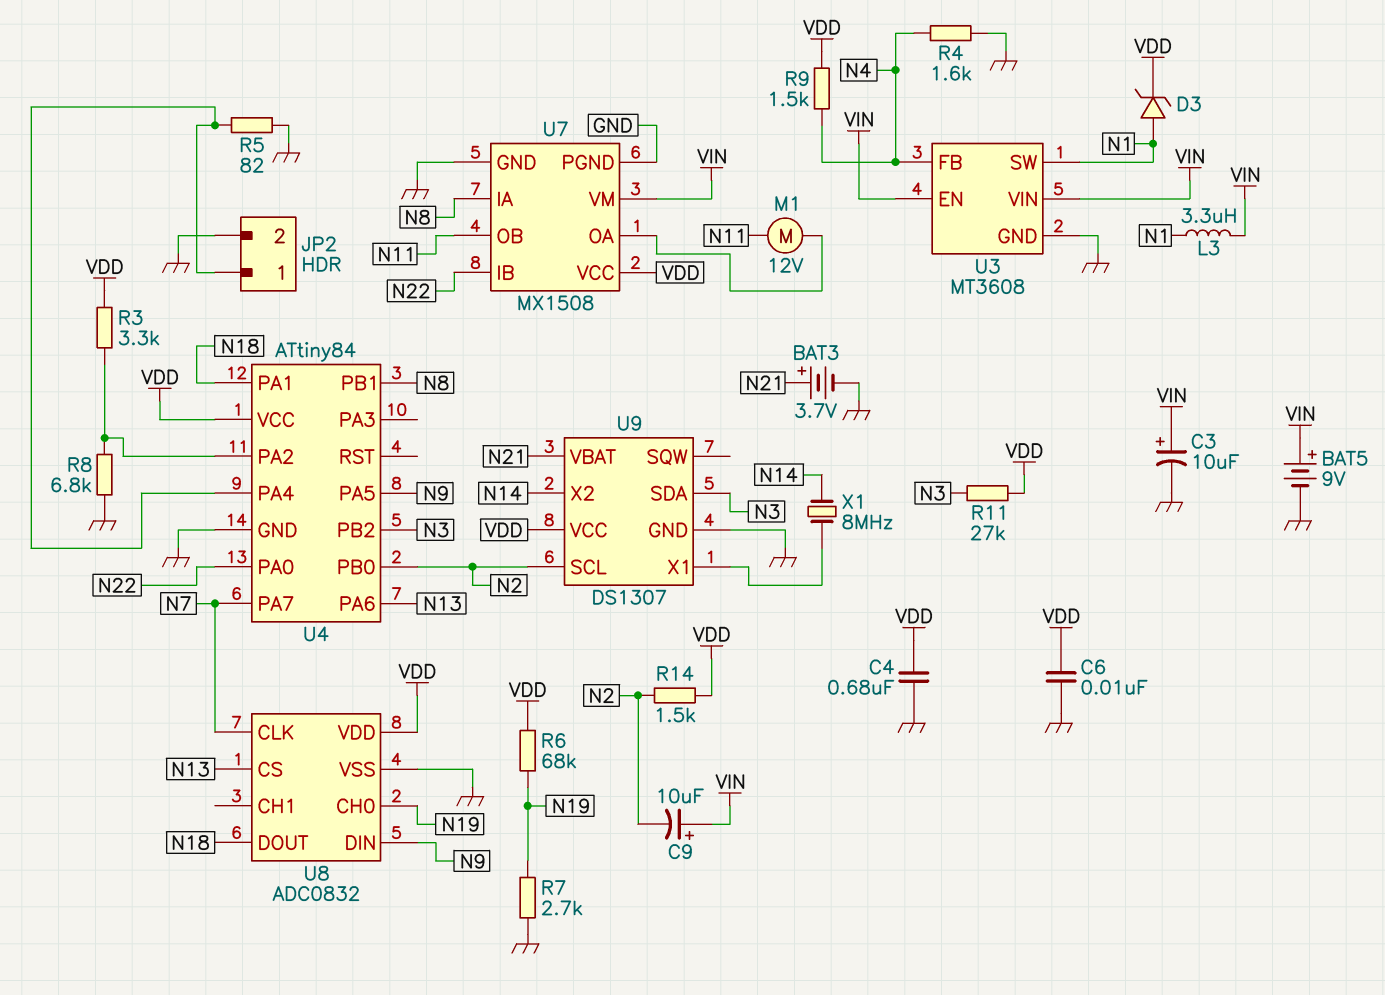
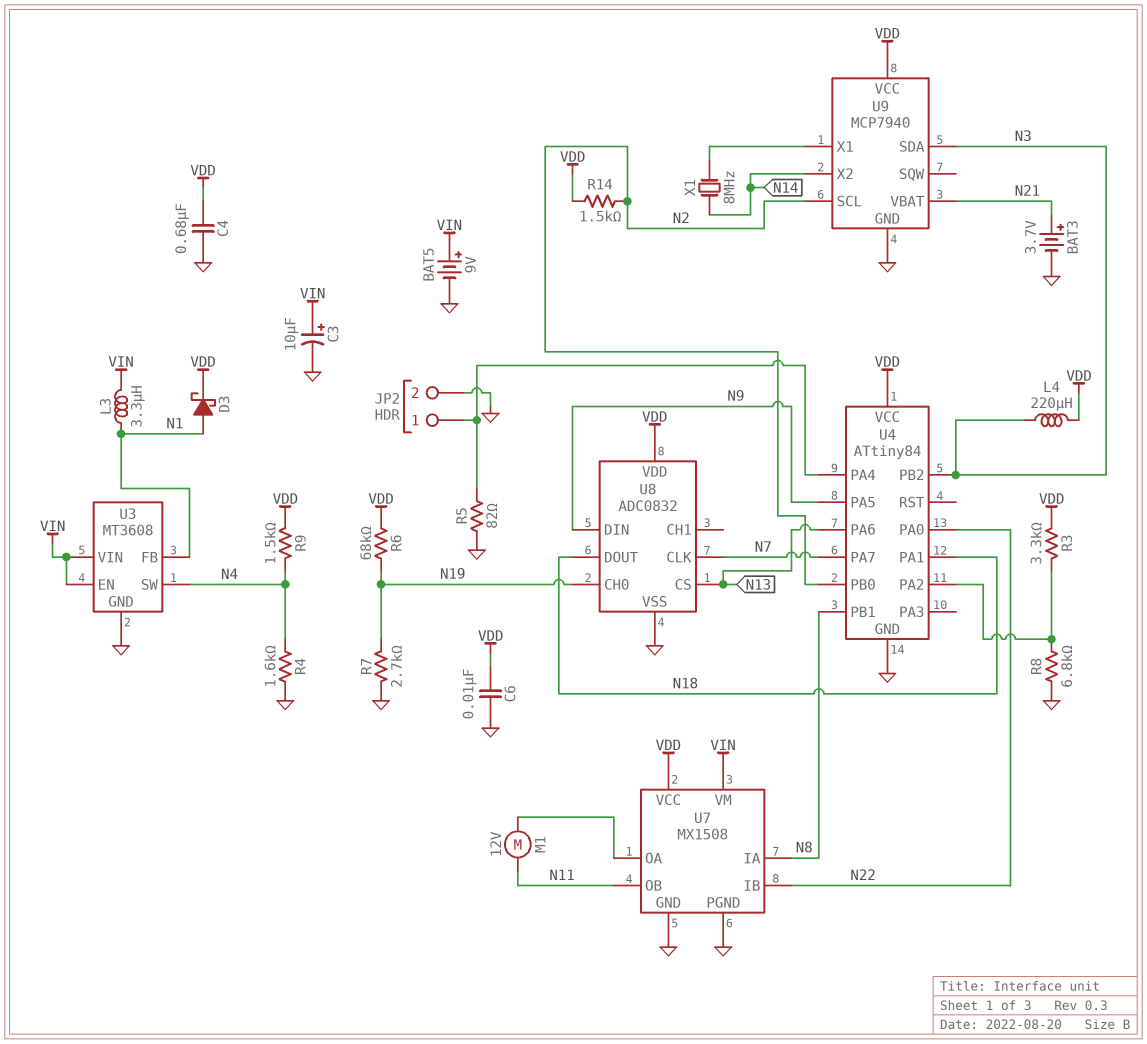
C9: 10uF (plus VIN, minus N2) -> none
D3: zener (A N1, K VDD) -> schottky (A N1, K VDD)
L4: none -> 220uH (N3, VDD)
R11: 27k (N3, VDD) -> none
U3 pin FB: N4 -> N1
U3 pin SW: N1 -> N4
U9: DS1307 -> MCP7940

